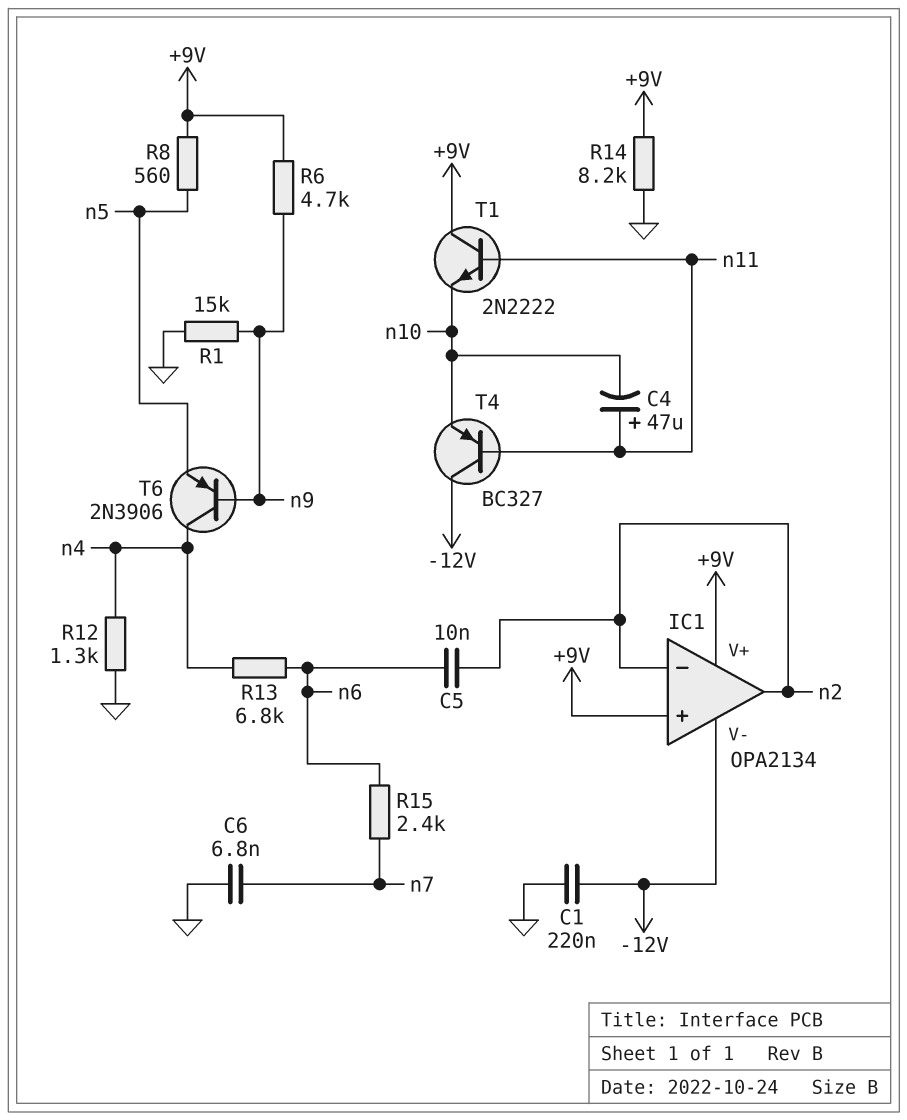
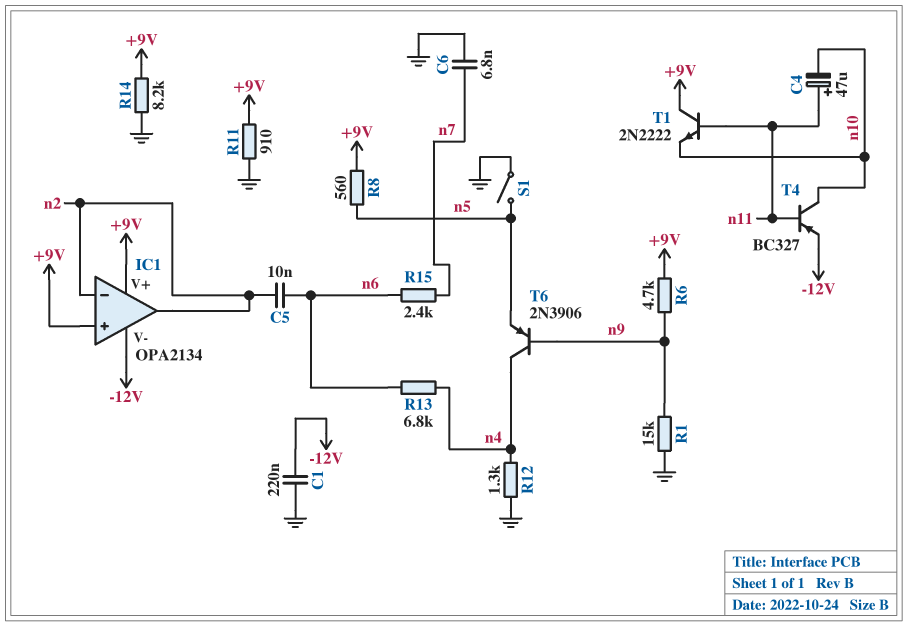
R11: none -> 910 (+9V, GND)
S1: none -> switch (GND, n5)
T4: PNP BC327 (B n11, C -12V, E n10) -> PNP BC327 (B n11, C n10, E -12V)

